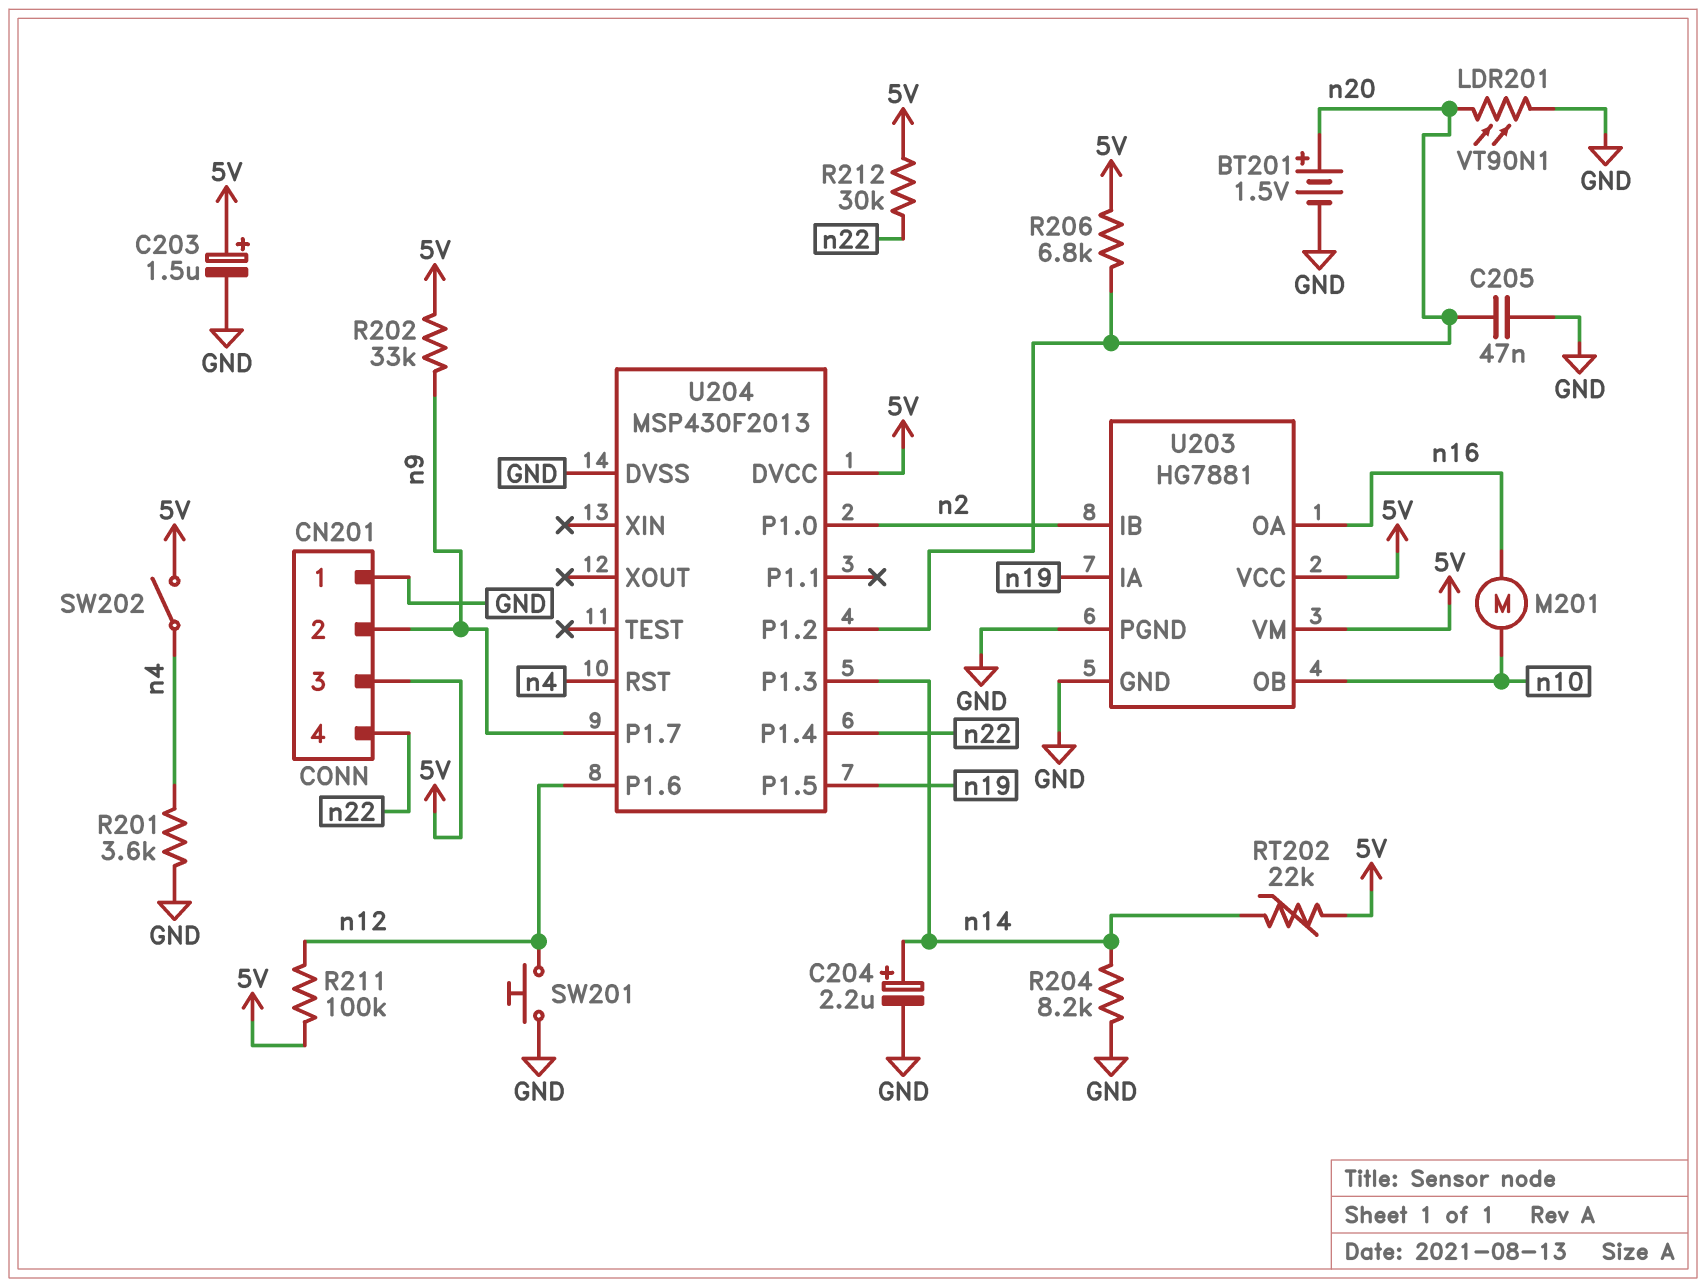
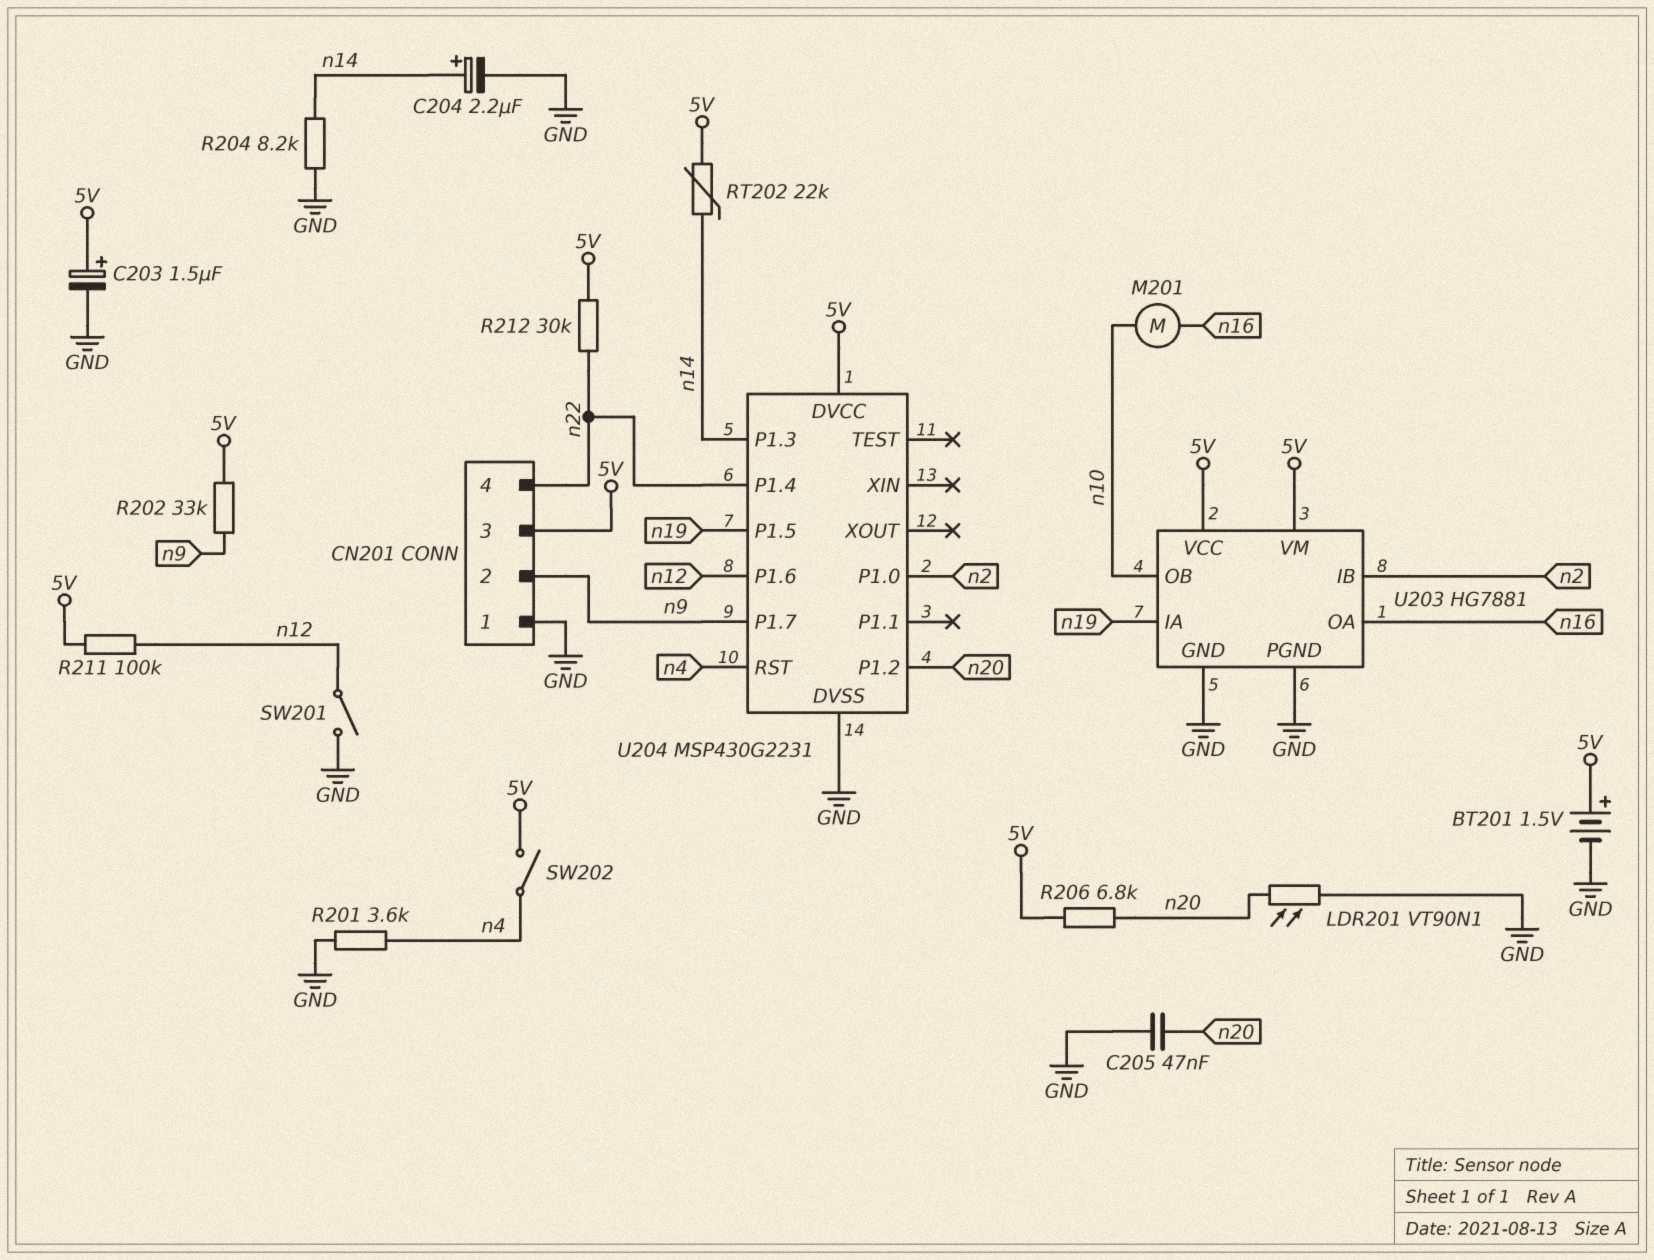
BT201: 1.5V (plus n20, minus GND) -> 1.5V (plus 5V, minus GND)
SW201: button (GND, n12) -> switch (GND, n12)
U204: MSP430F2013 -> MSP430G2231

